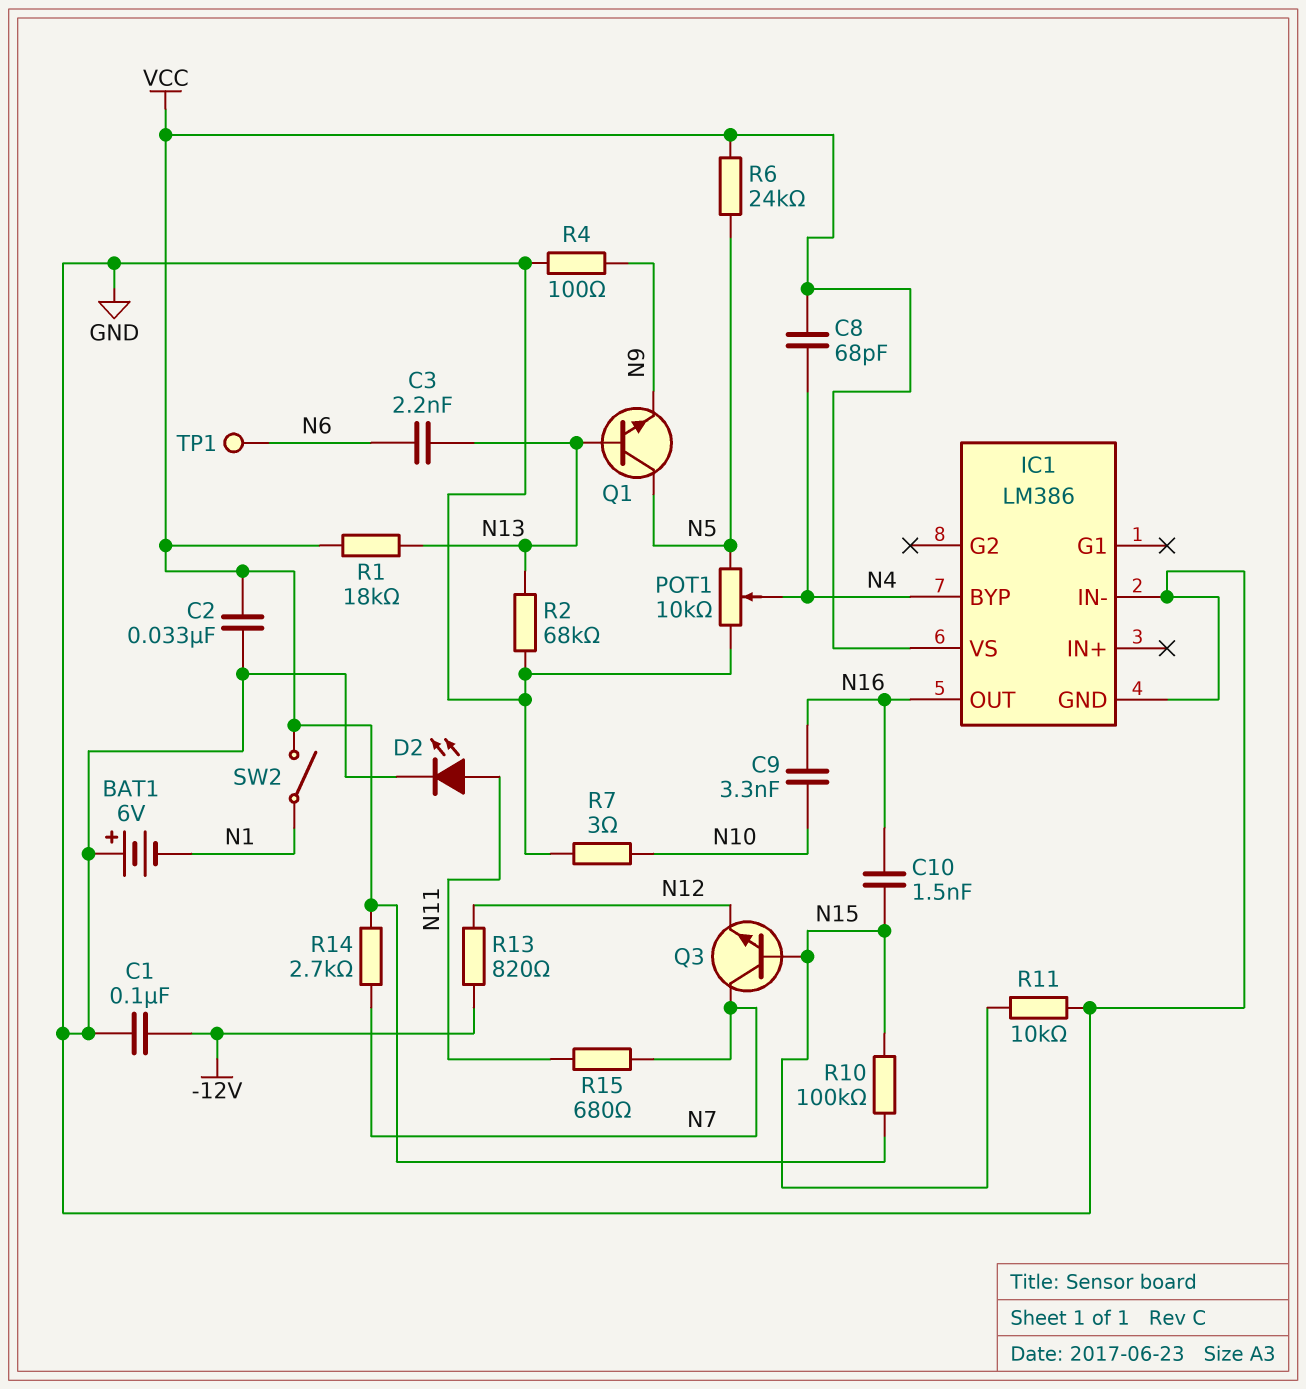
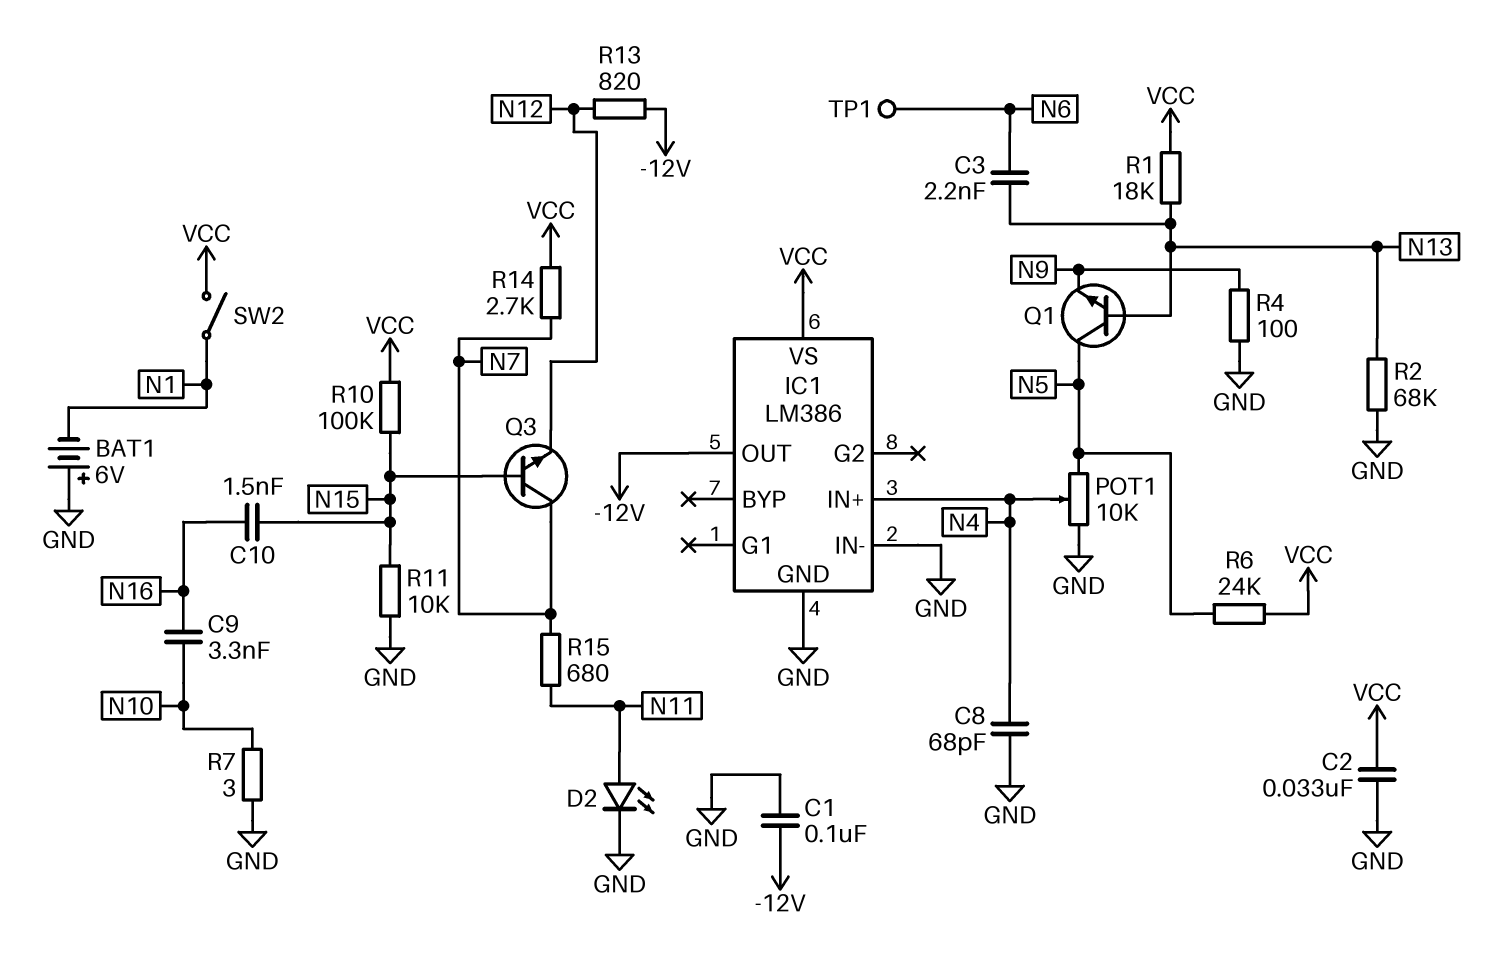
C8: 68pF (N4, VCC) -> 68pF (GND, N4)
IC1 pin BYP: N4 -> none
IC1 pin IN+: none -> N4
IC1 pin OUT: N16 -> -12V

